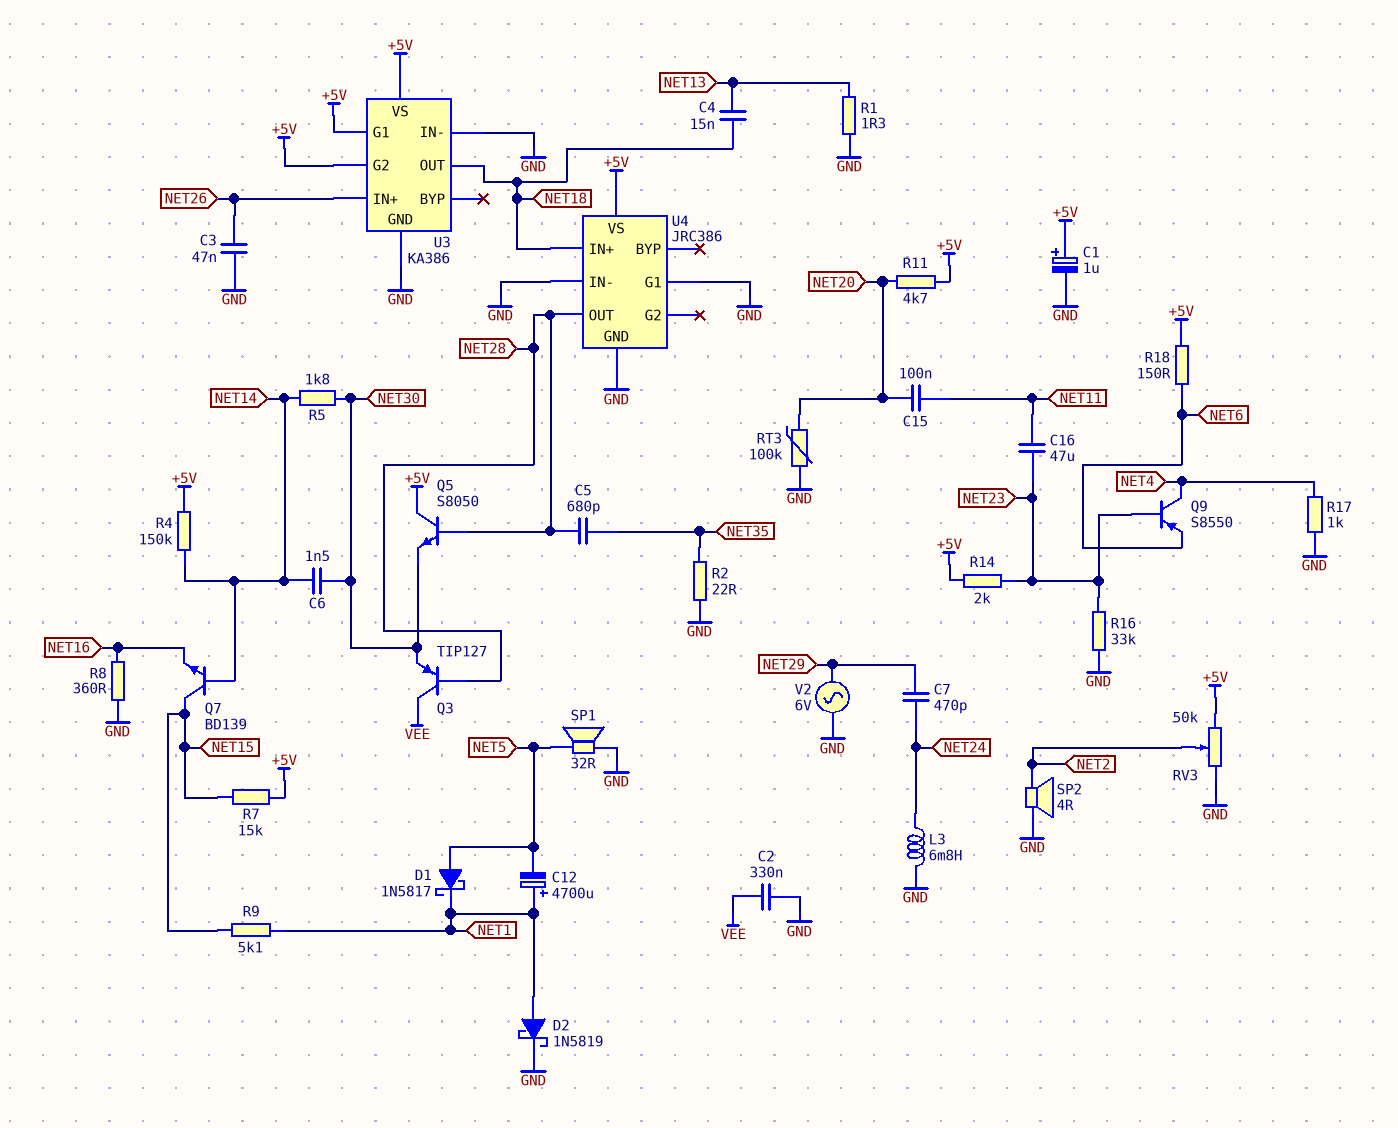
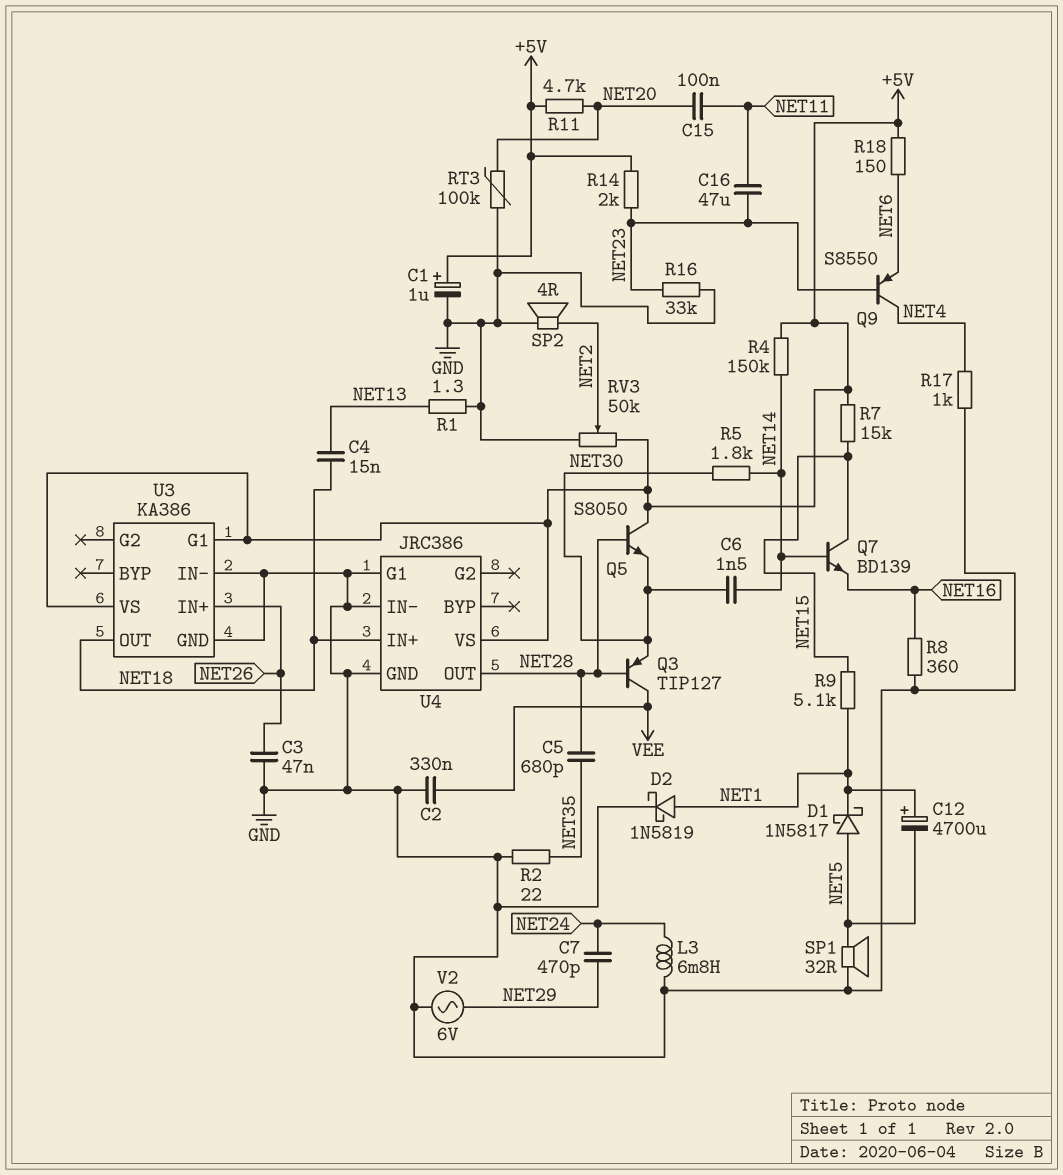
U3 pin G2: +5V -> none

